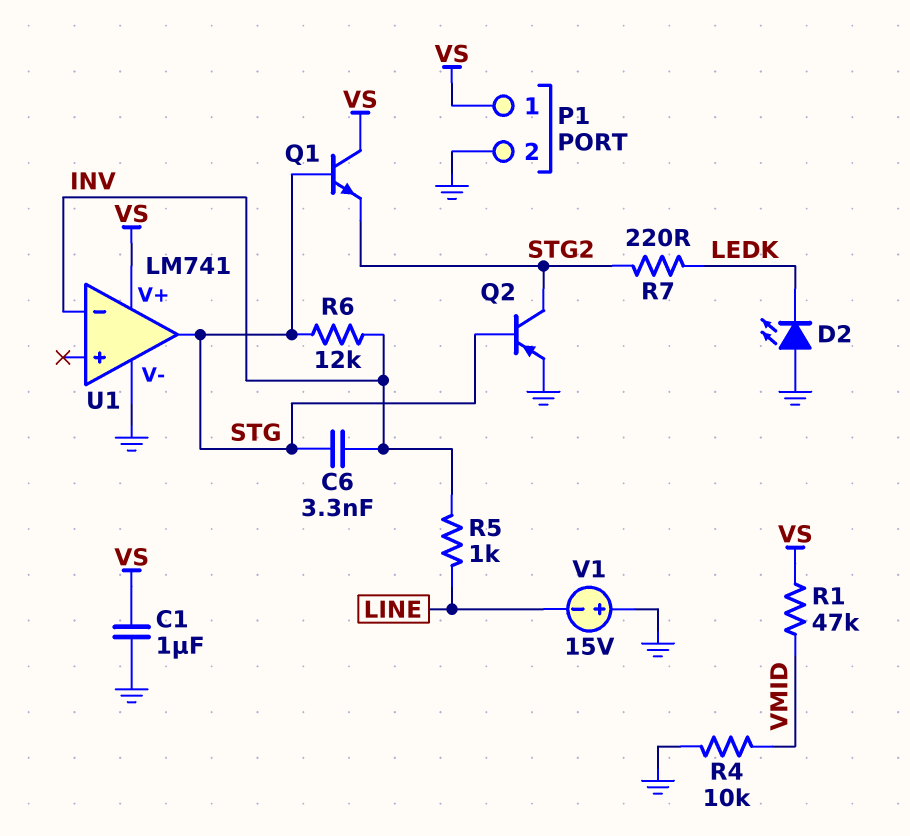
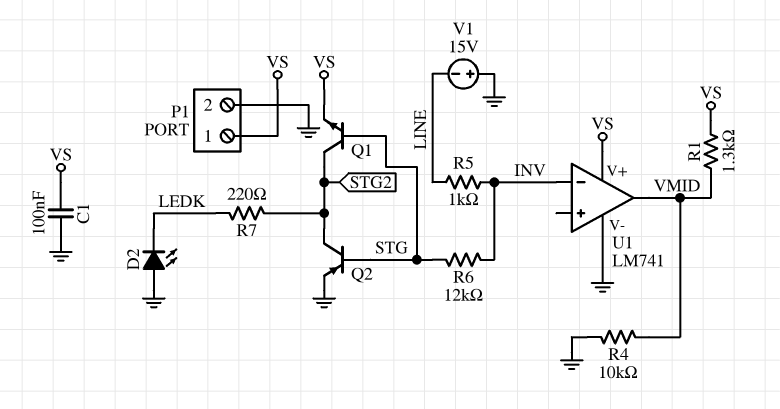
C1: 1uF (GND, VS) -> 100nF (GND, VS)
C6: 3.3nF (INV, STG) -> none
Q1: NPN (B STG, C VS, E STG2) -> NPN (B STG, C STG2, E VS)
R1: 47k (VMID, VS) -> 1.3k (VMID, VS)
U1 pin out: STG -> VMID

